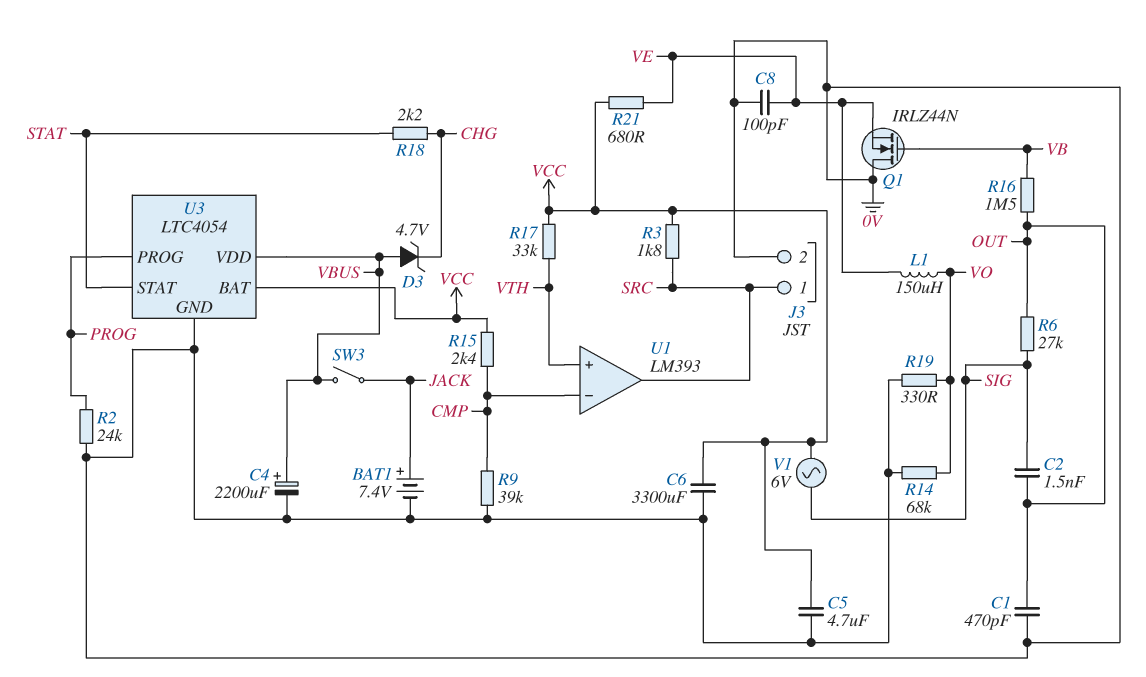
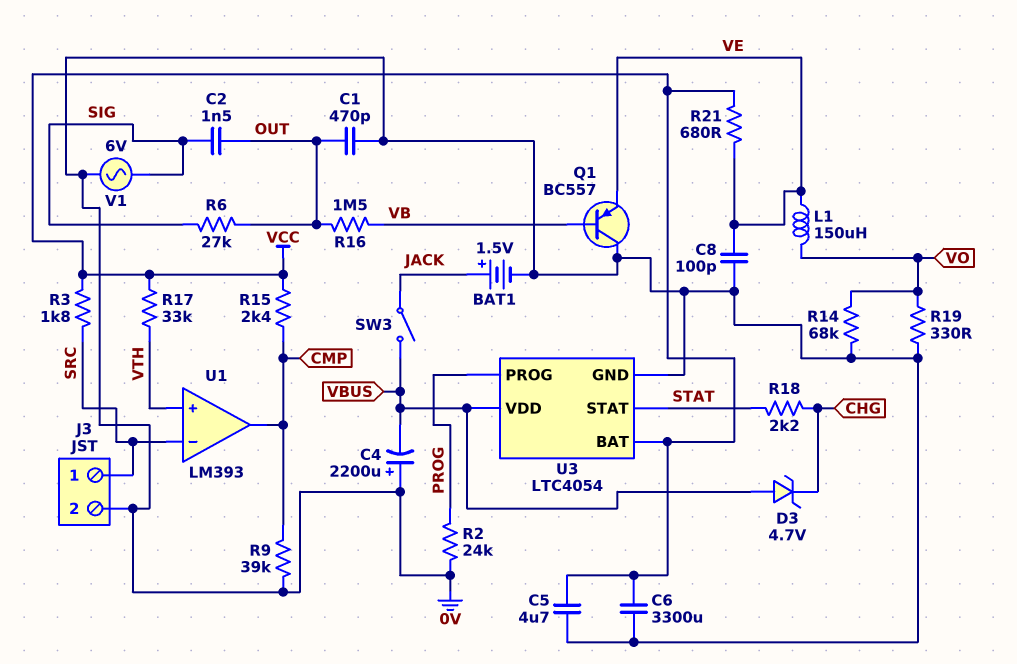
BAT1: 7.4V (plus JACK, minus 0V) -> 1.5V (plus JACK, minus 0V)
C4: 2200uF (plus VBUS, minus 0V) -> 2200uF (plus 0V, minus VBUS)
Q1: NMOS IRLZ44N (G VB, D 0V, S VE) -> PNP BC557 (B VB, C 0V, E VE)
U1 pin in-: CMP -> SRC
U1 pin out: SRC -> CMP
V1: AC 6V (SIG, VCC) -> AC 6V (0V, SIG)

